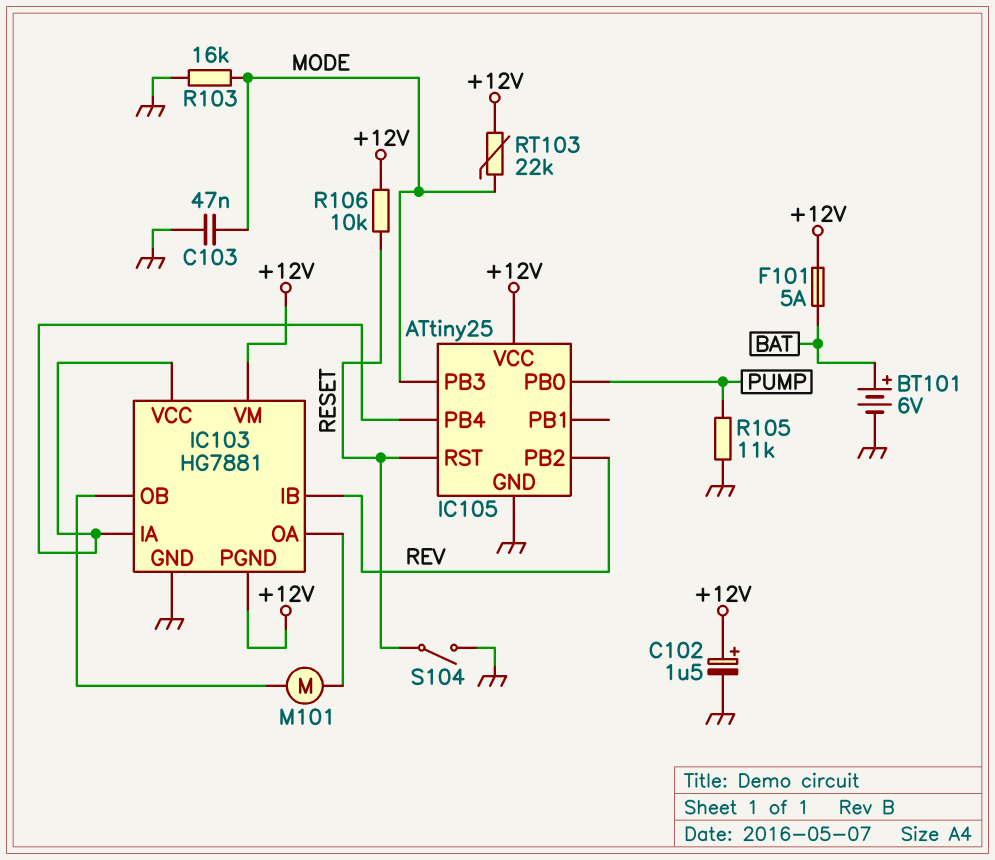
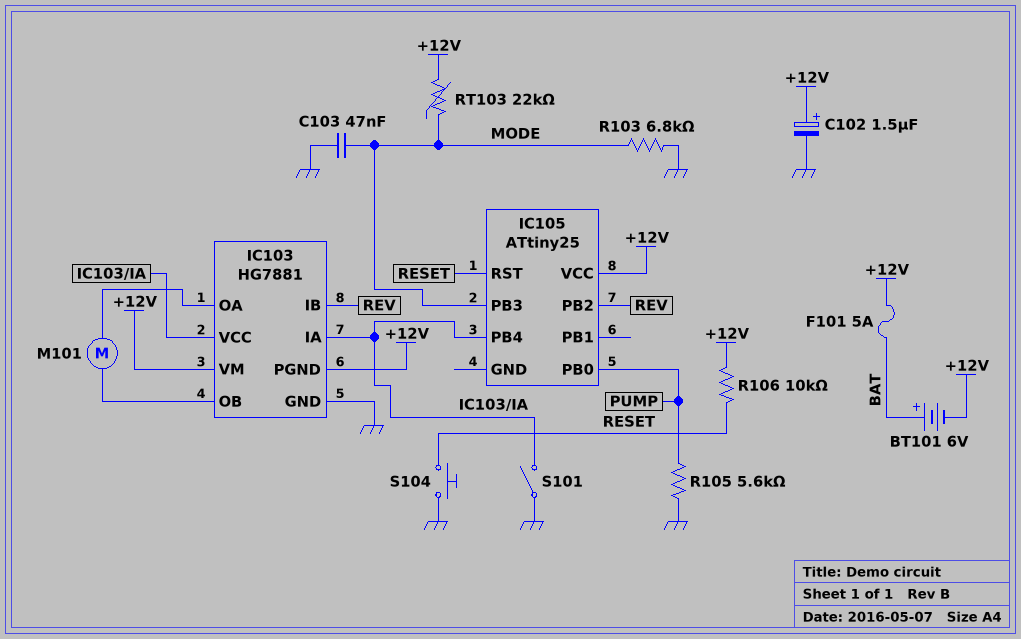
BT101: 6V (plus BAT, minus GND) -> 6V (plus BAT, minus +12V)
IC105 pin GND: GND -> none
R103: 16k (GND, MODE) -> 6.8k (GND, MODE)
R105: 11k (GND, PUMP) -> 5.6k (GND, PUMP)
S101: none -> switch (GND, IC103/IA)
S104: switch (GND, RESET) -> button (GND, RESET)

